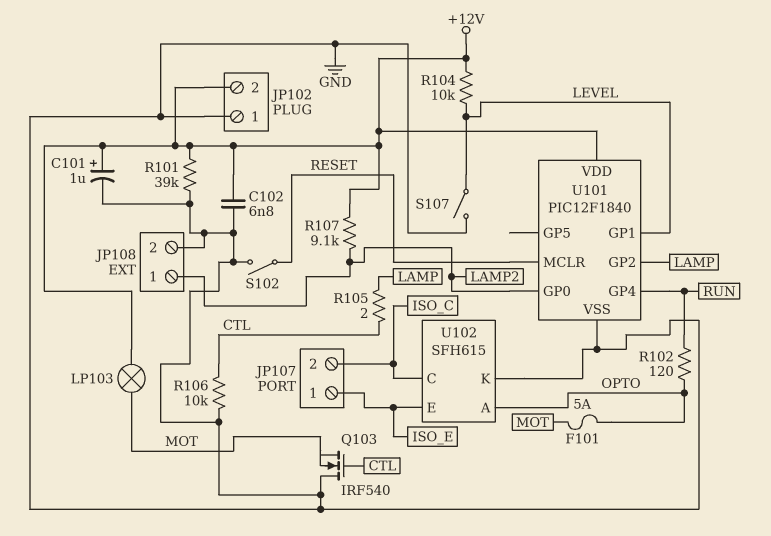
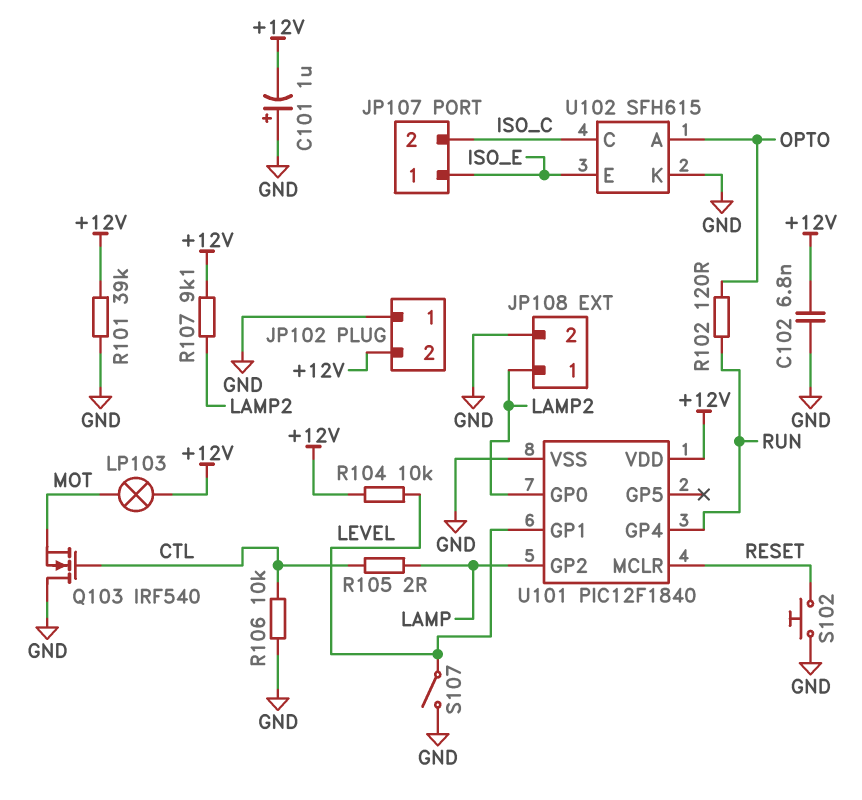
C101: 1uF (plus +12V, minus GND) -> 1uF (plus GND, minus +12V)
F101: 5A (MOT, OPTO) -> none
S102: switch (GND, RESET) -> button (GND, RESET)

